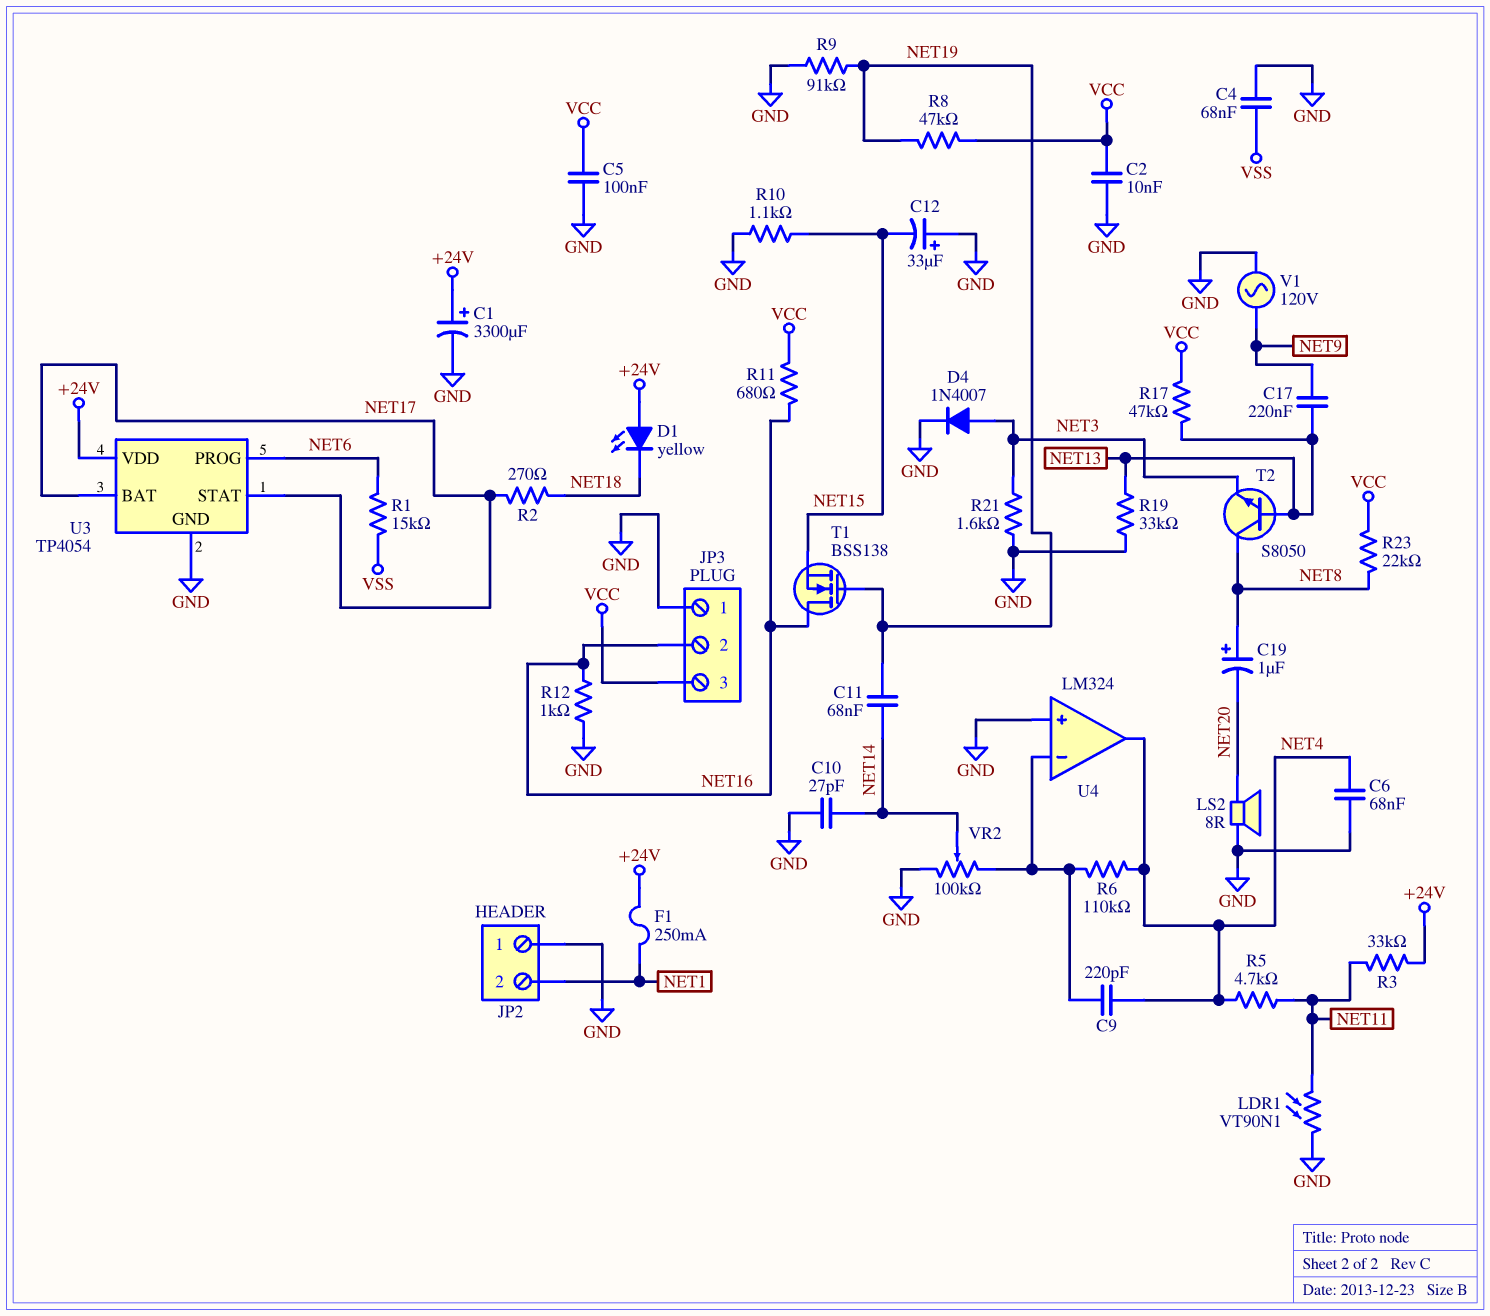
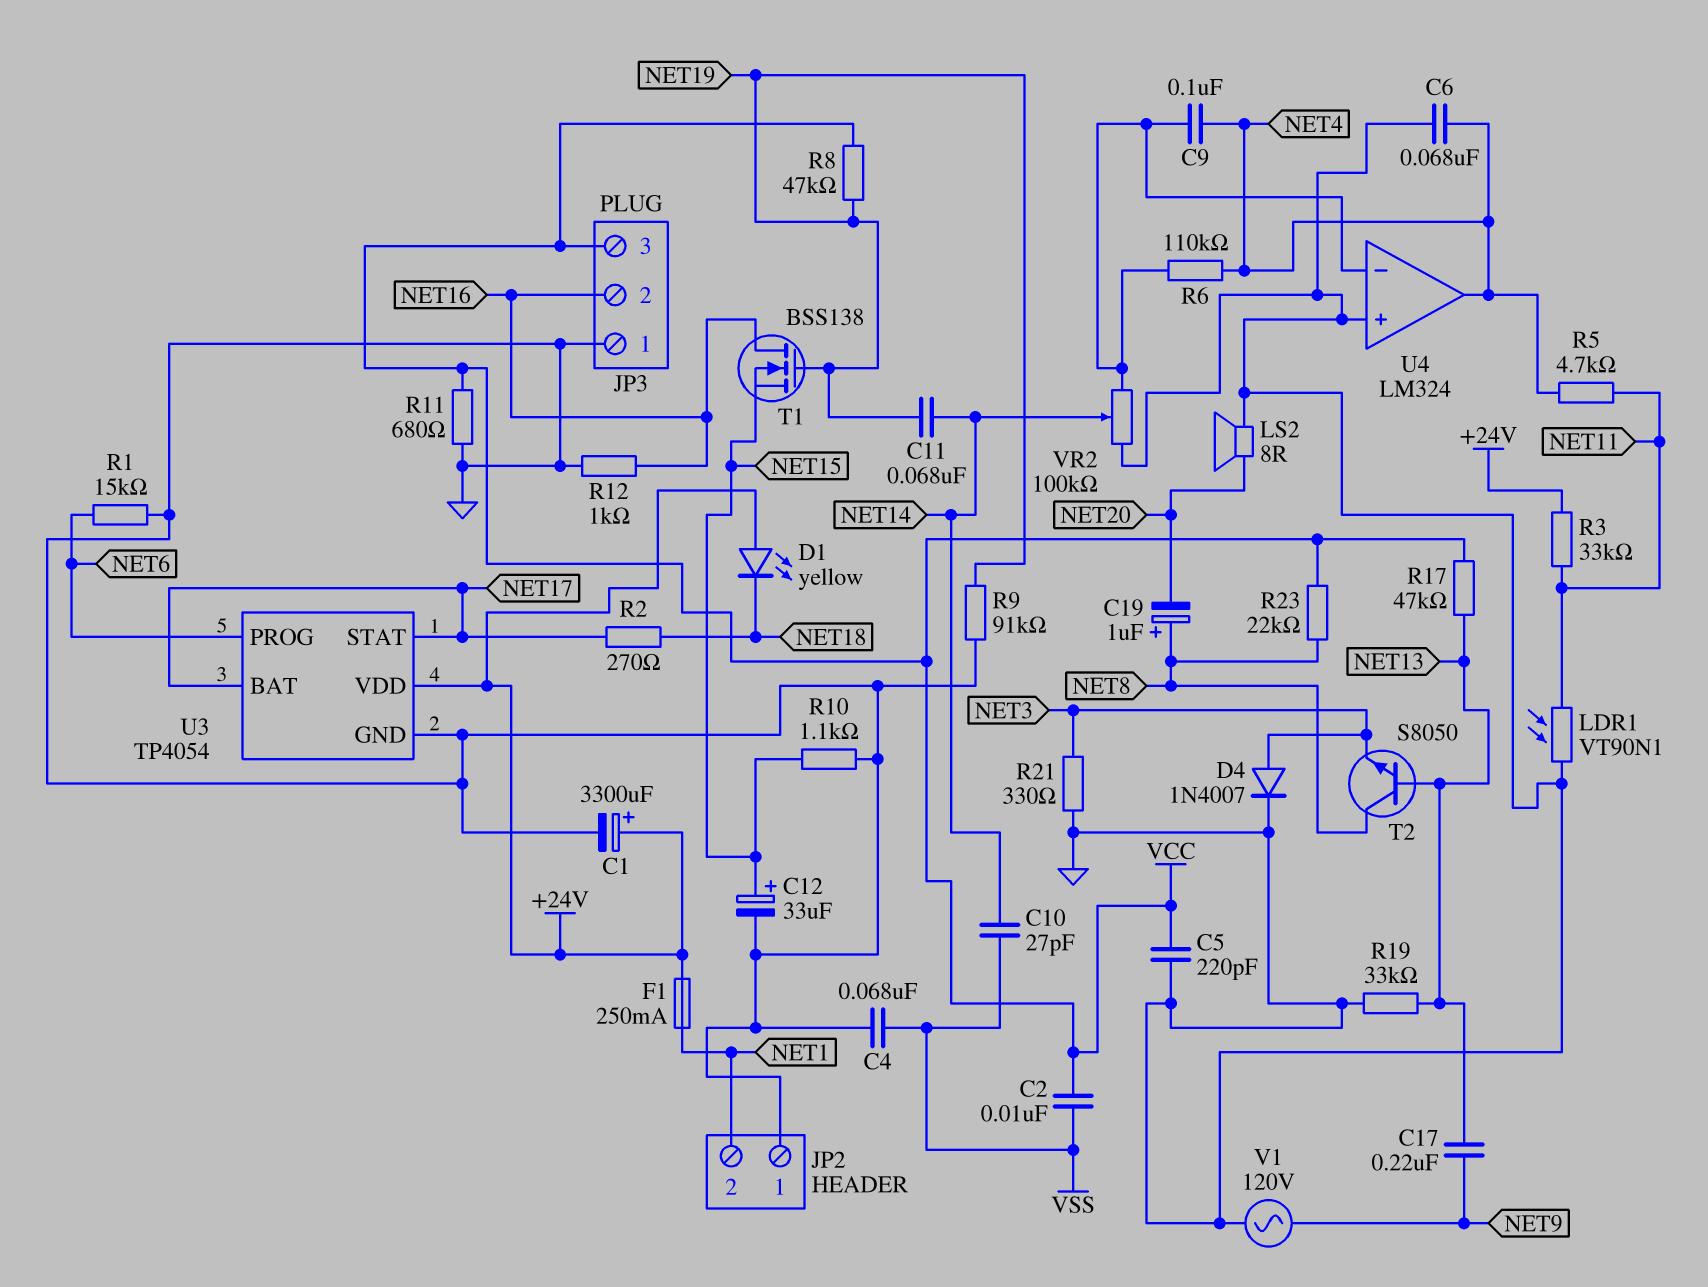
C2: 10nF (GND, VCC) -> 10nF (VCC, VSS)
C5: 100nF (GND, VCC) -> 220pF (GND, VCC)
C9: 220pF (NET4, U4/in-) -> 100nF (NET4, U4/in-)
C10: 27pF (GND, NET14) -> 27pF (NET14, VSS)
C12: 33uF (plus GND, minus NET15) -> 33uF (plus NET15, minus GND)
R1: 15k (NET6, VSS) -> 15k (GND, NET6)
R11: 680 (NET16, VCC) -> 680 (GND, VCC)
R21: 1.6k (GND, NET3) -> 330 (GND, NET3)

